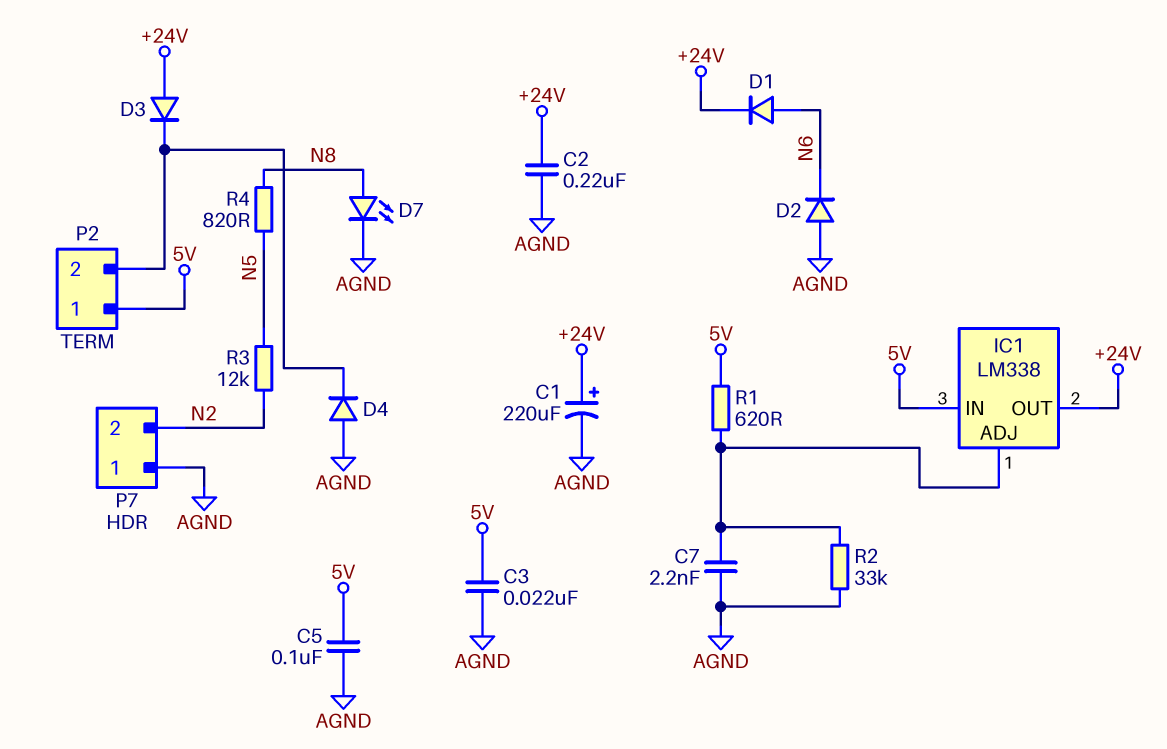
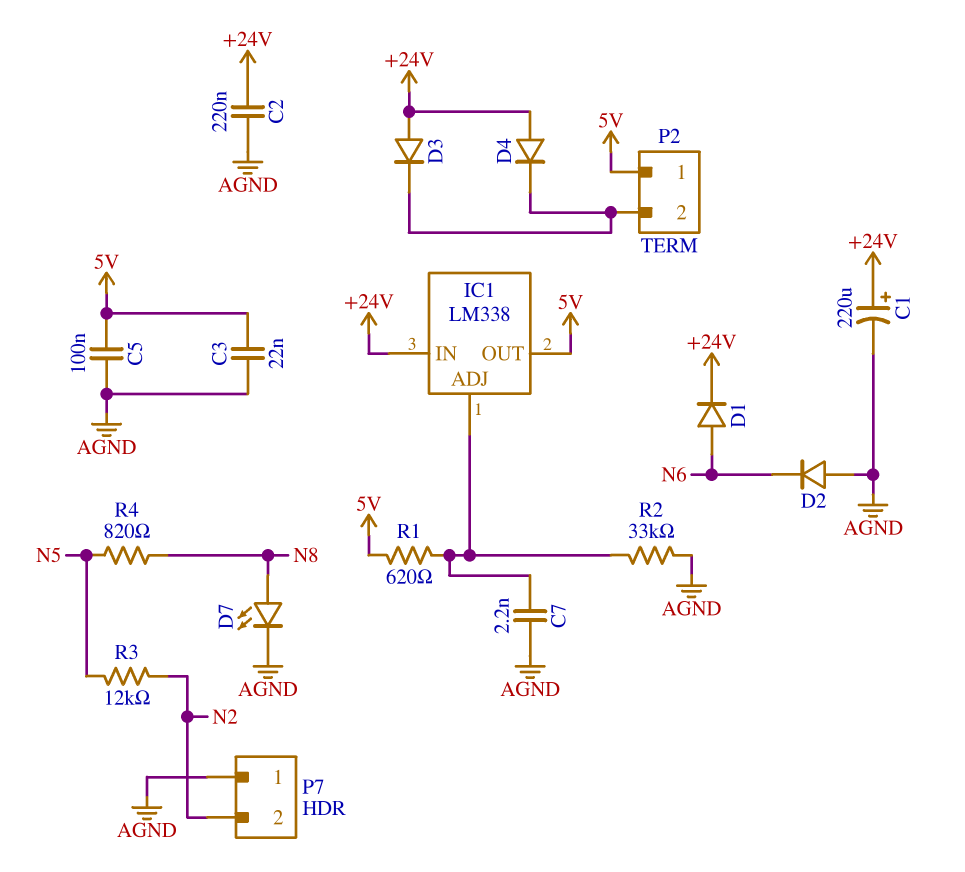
D4: diode (A AGND, K P2/2) -> diode (A +24V, K P2/2)
IC1 pin IN: 5V -> +24V
IC1 pin OUT: +24V -> 5V

